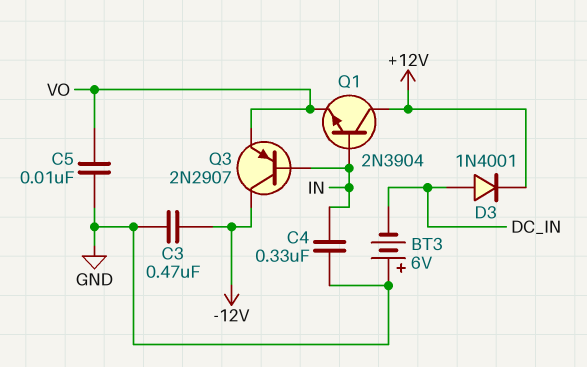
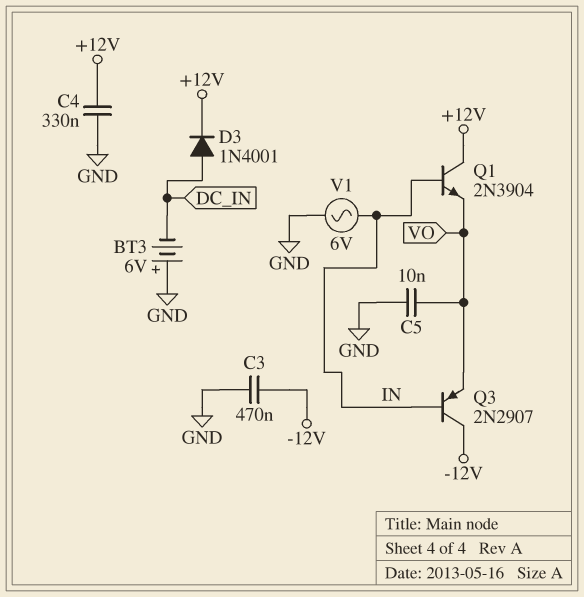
C4: 330nF (GND, IN) -> 330nF (+12V, GND)
V1: none -> AC 6V (GND, IN)

